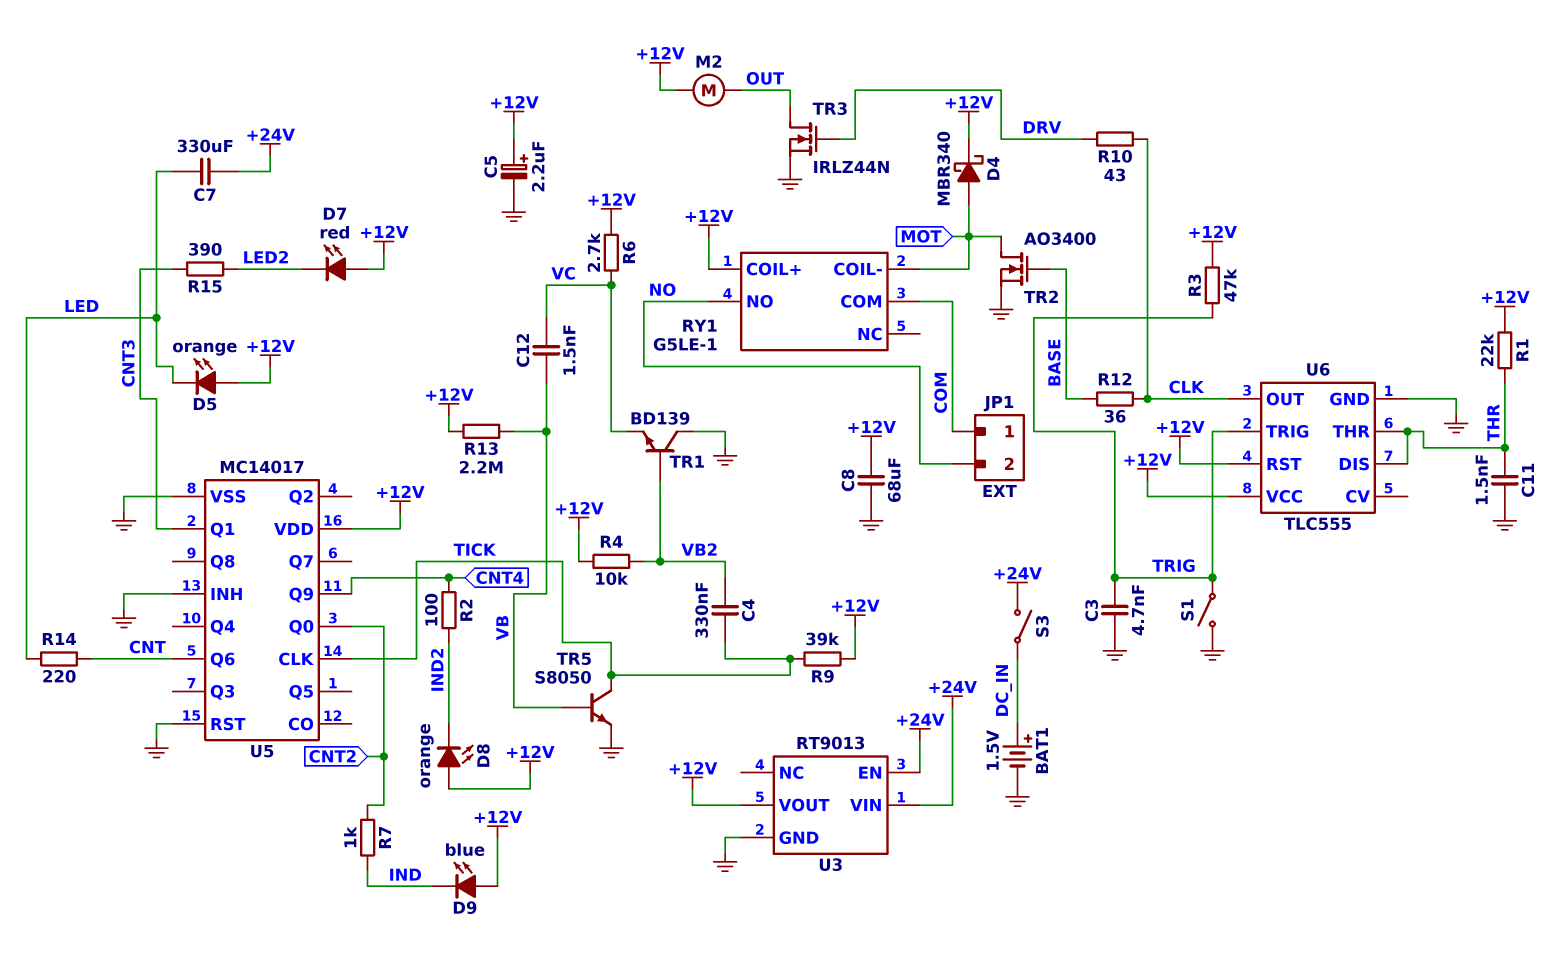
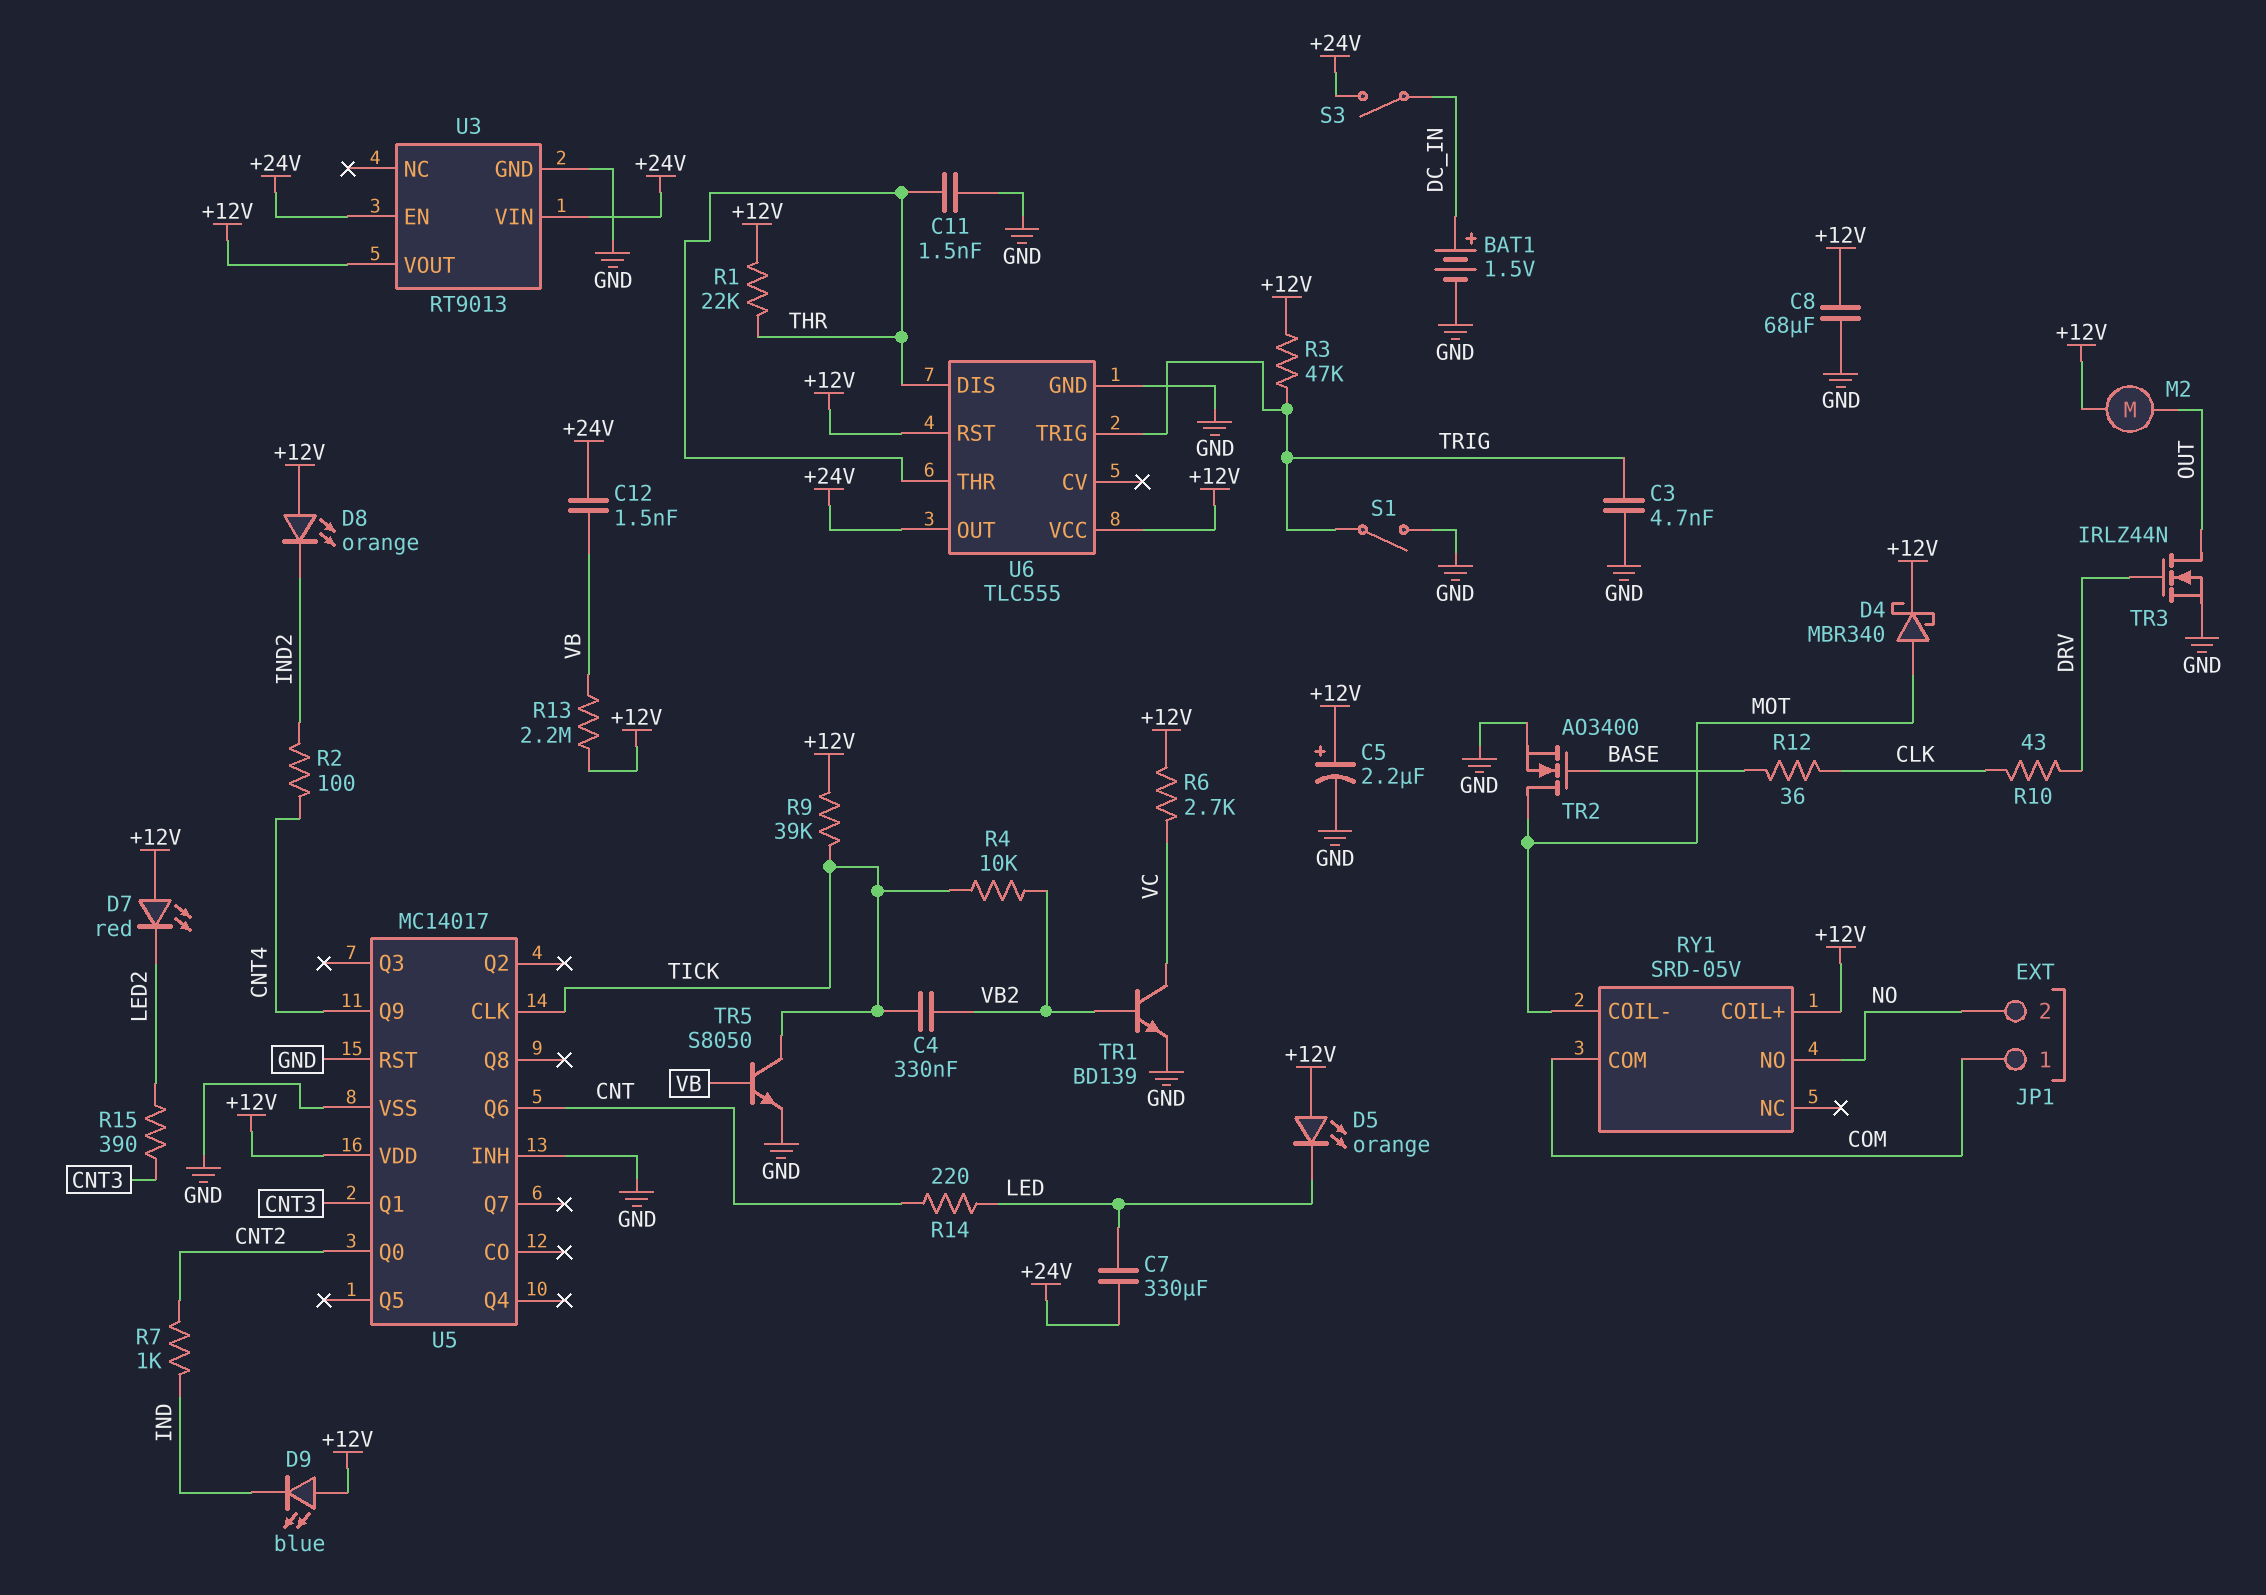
C12: 1.5nF (VB, VC) -> 1.5nF (+24V, VB)
R4: 10k (+12V, VB2) -> 10k (TICK, VB2)
RY1: G5LE-1 -> SRD-05V
TR1: NPN BD139 (B VB2, C GND, E VC) -> NPN BD139 (B VB2, C VC, E GND)
U6 pin OUT: CLK -> +24V

